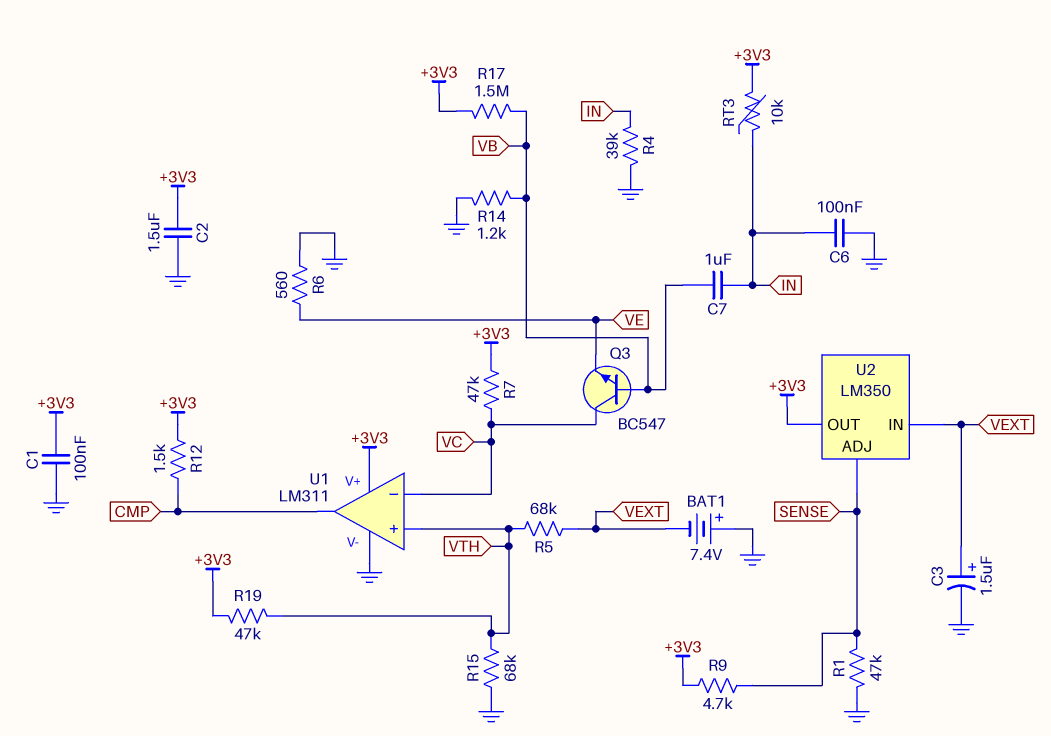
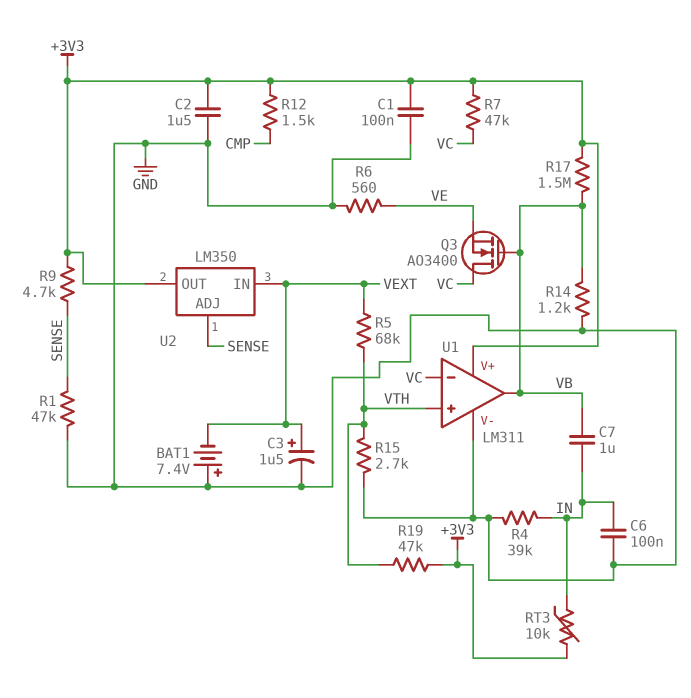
Q3: NPN BC547 (B VB, C VC, E VE) -> NMOS AO3400 (G VB, D VC, S VE)
R15: 68k (GND, VTH) -> 2.7k (GND, VTH)
U1 pin out: CMP -> VB

